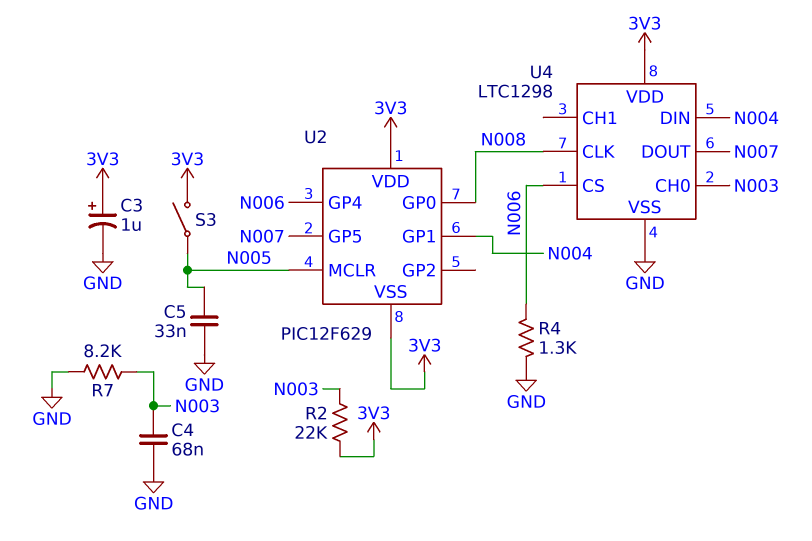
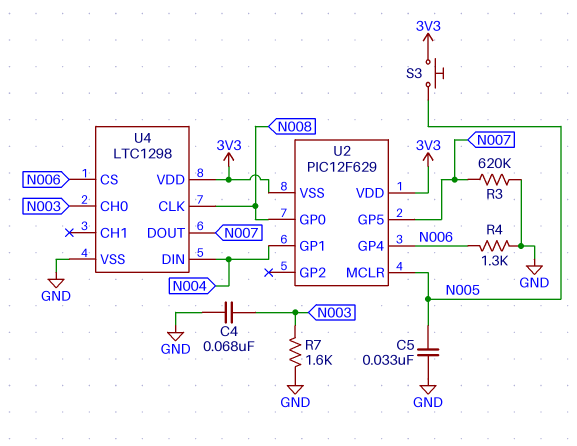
C3: 1uF (plus 3V3, minus GND) -> none
R2: 22k (3V3, N003) -> none
R3: none -> 620k (GND, N007)
R7: 8.2k (GND, N003) -> 1.6k (GND, N003)
S3: switch (3V3, N005) -> button (3V3, N005)

